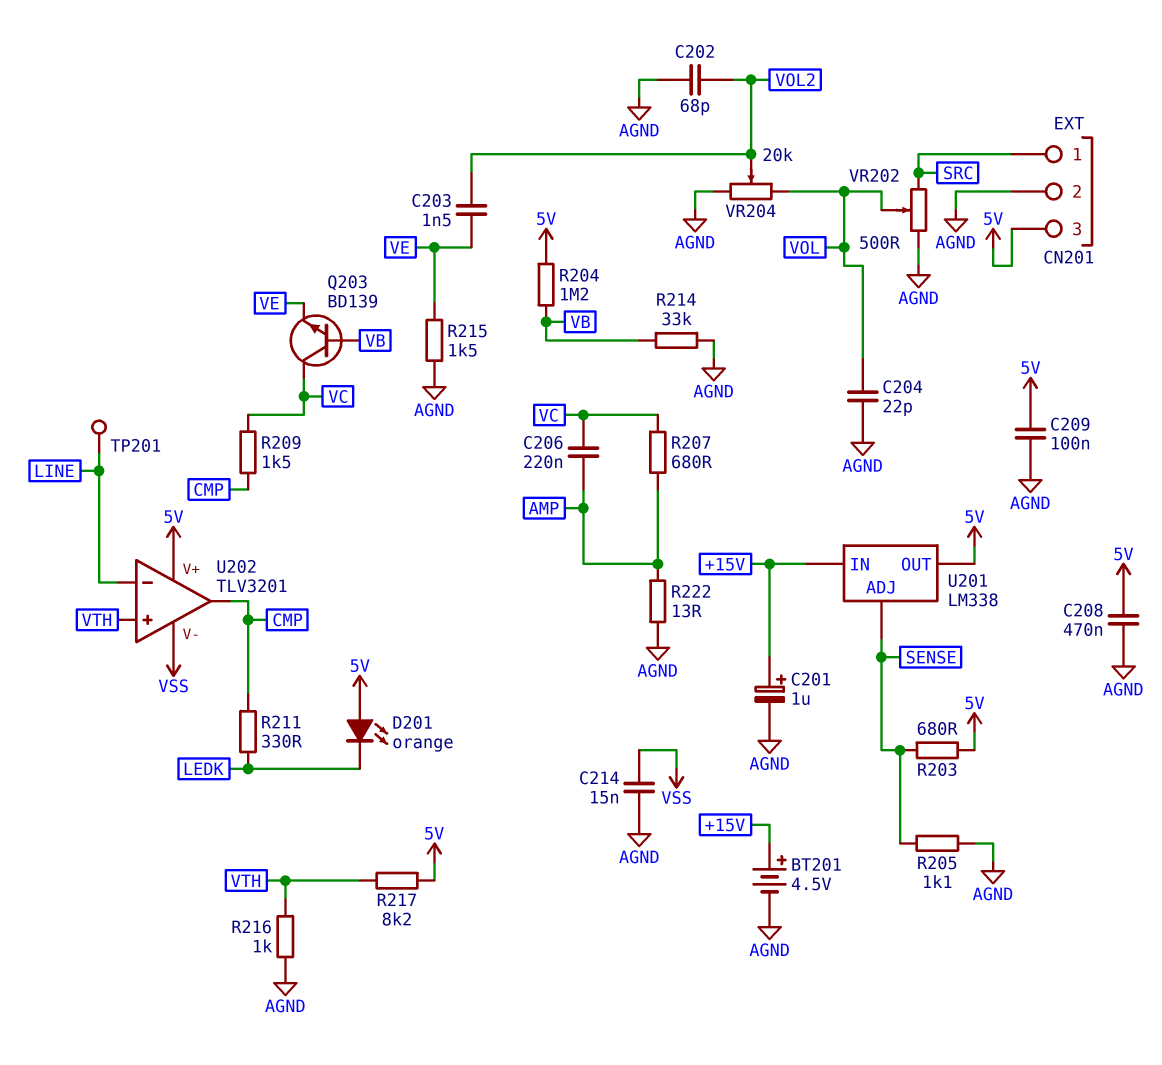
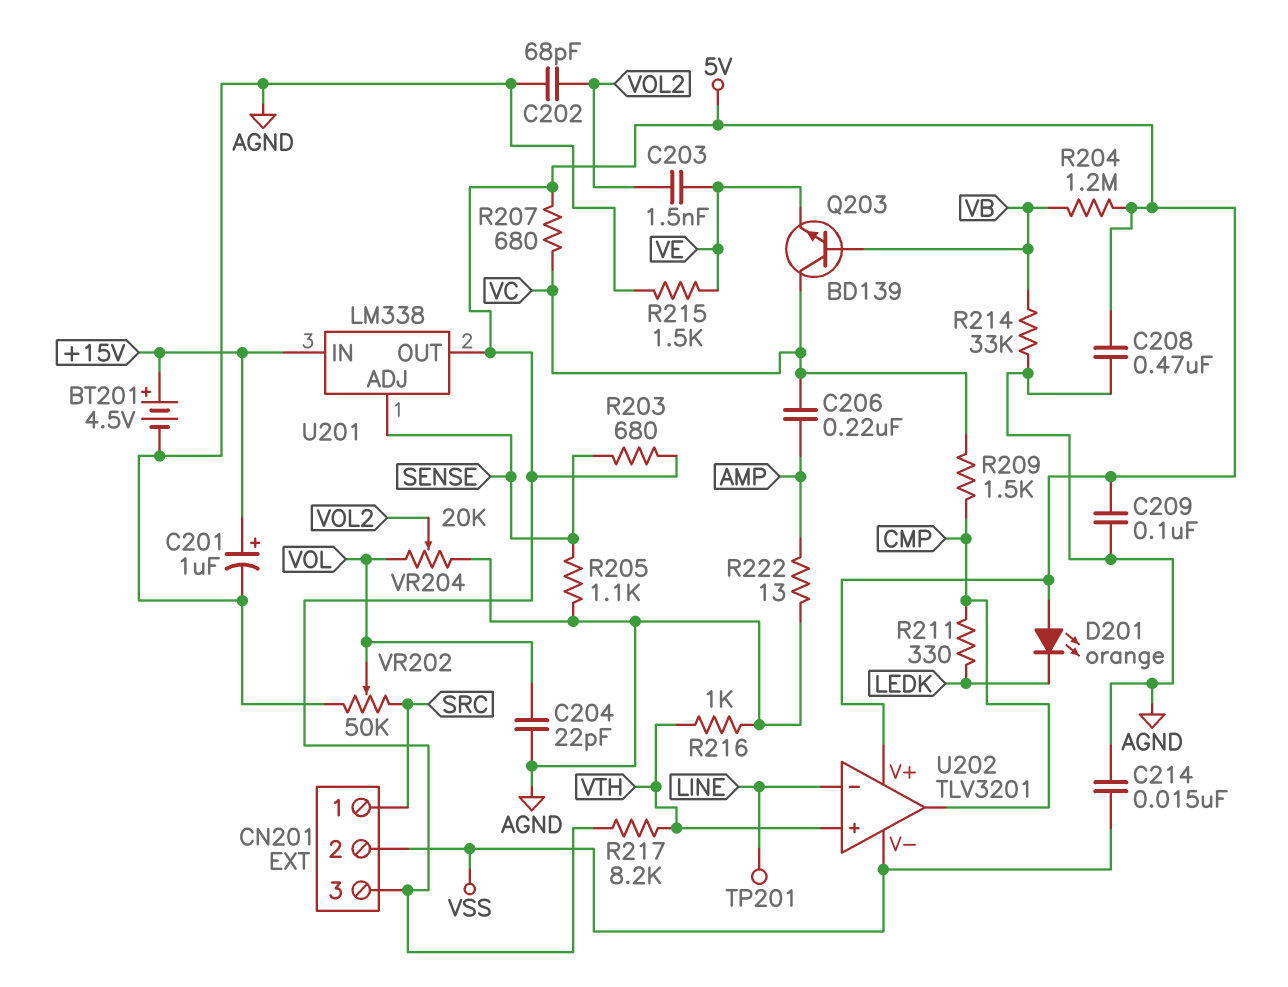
CN201 pin 2: AGND -> VSS
R207: 680 (AMP, VC) -> 680 (5V, VC)
VR202: 500 (AGND, SRC, wiper VOL) -> 50k (AGND, SRC, wiper VOL)

